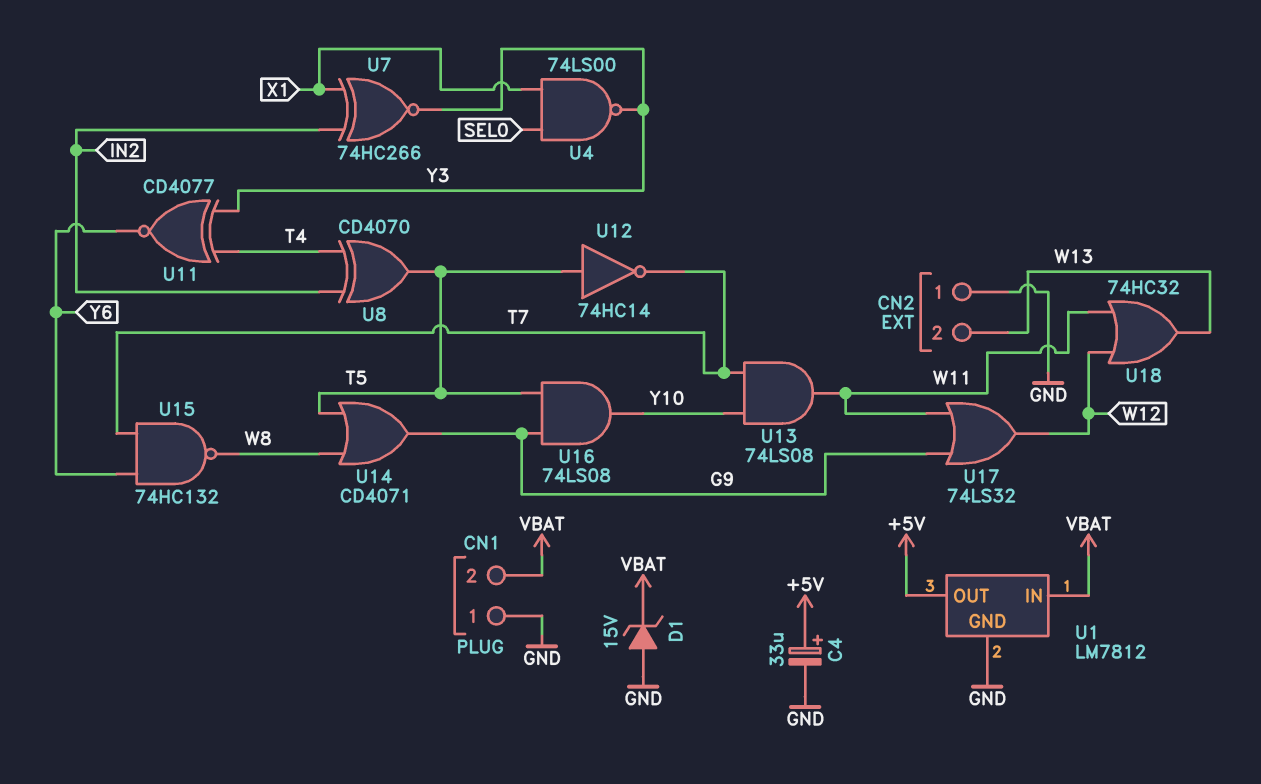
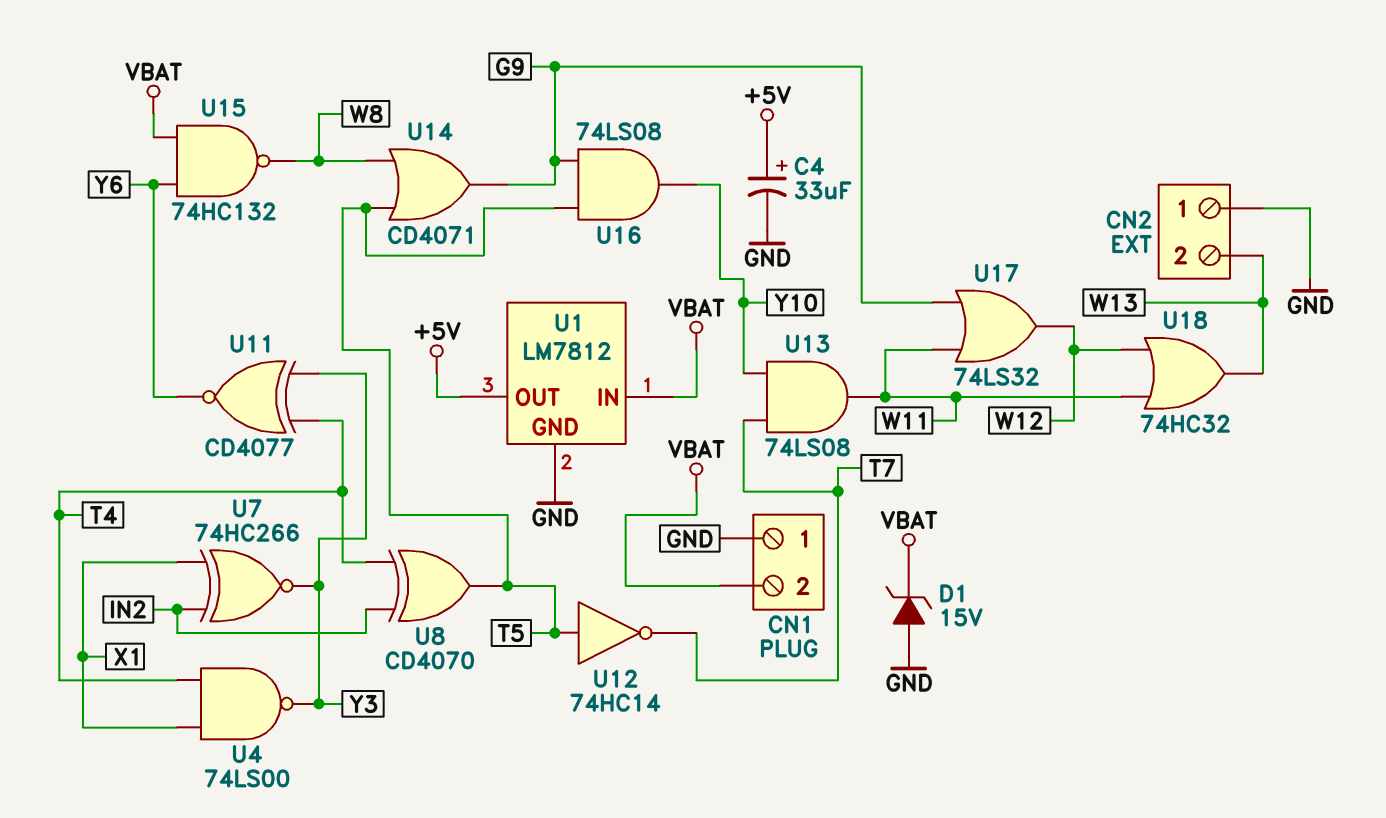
U4: NAND 74LS00 (in SEL0, in X1, out Y3) -> NAND 74LS00 (in T4, in X1, out Y3)
U15: NAND 74HC132 (in T7, in Y6, out W8) -> NAND 74HC132 (in VBAT, in Y6, out W8)

